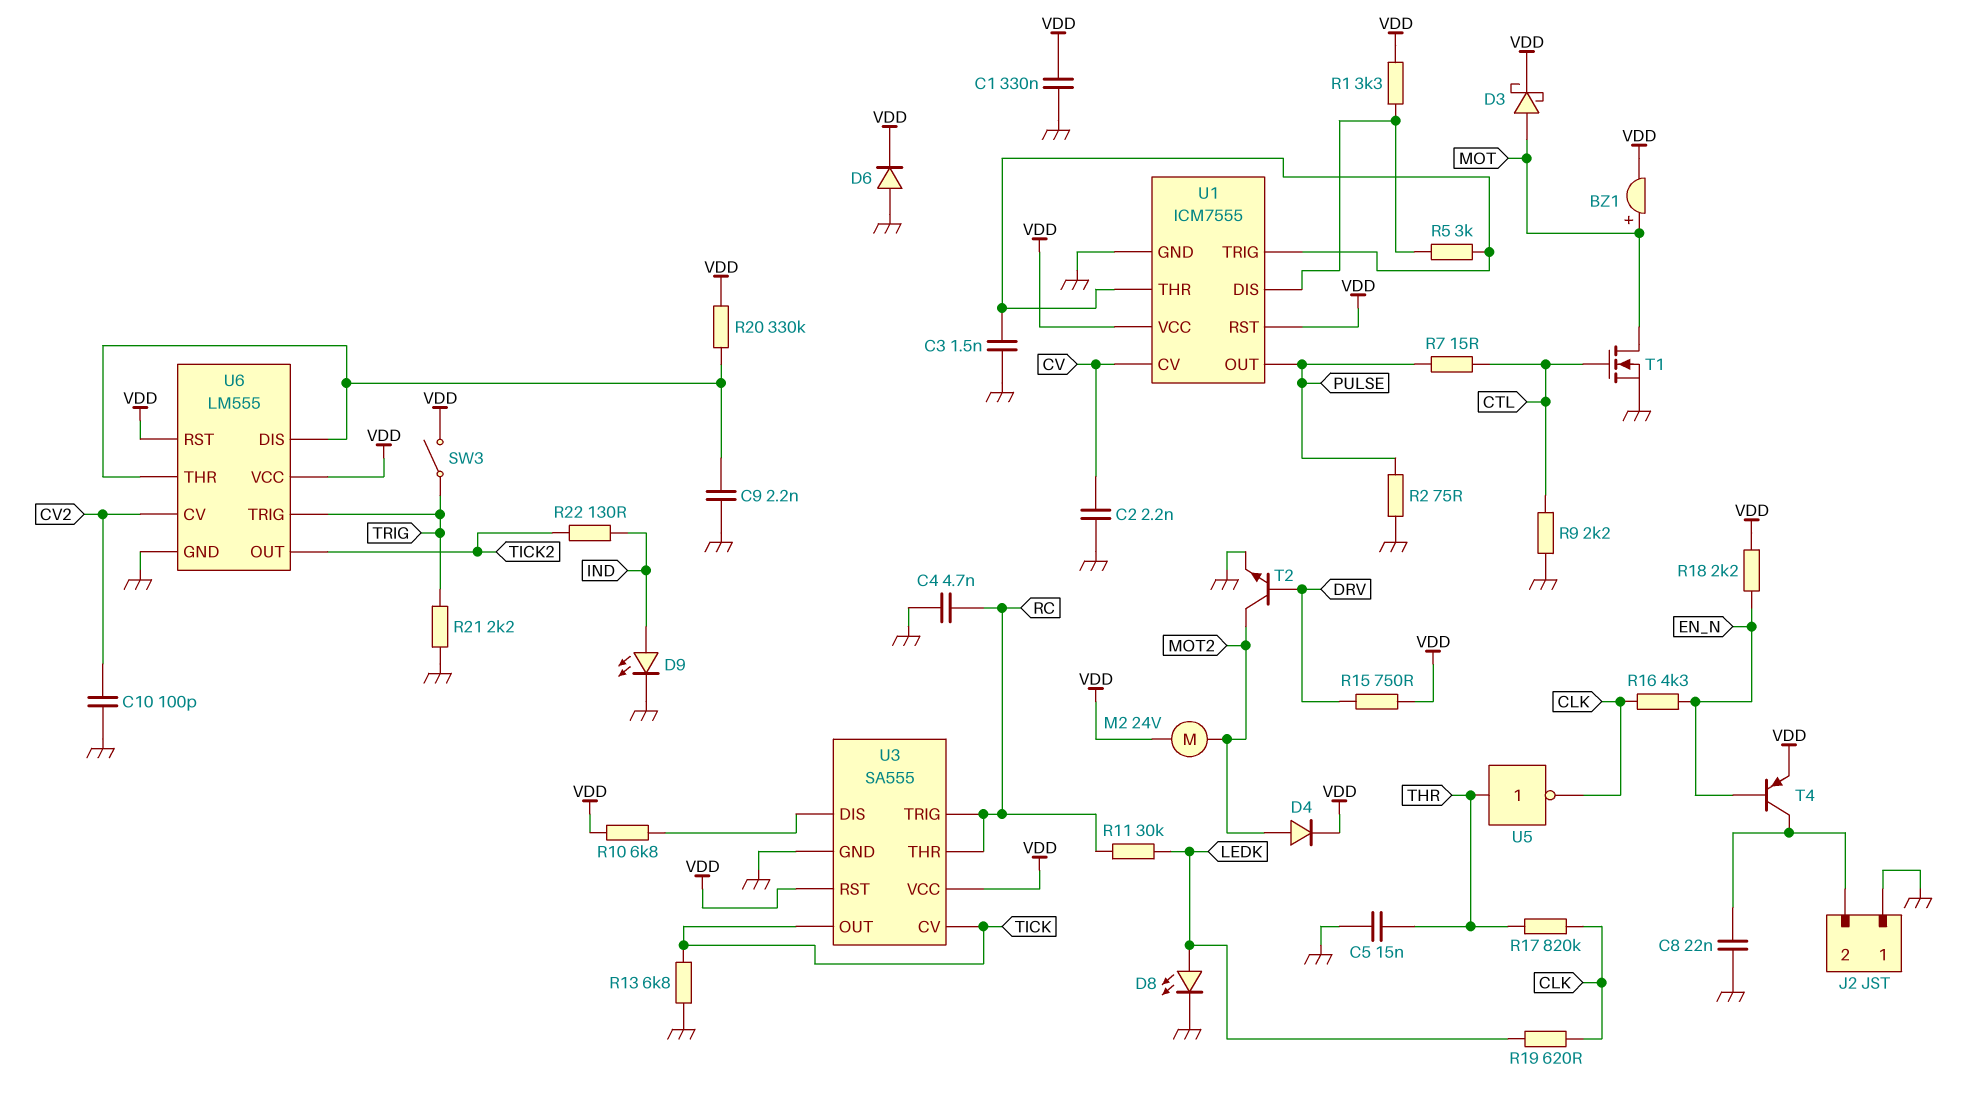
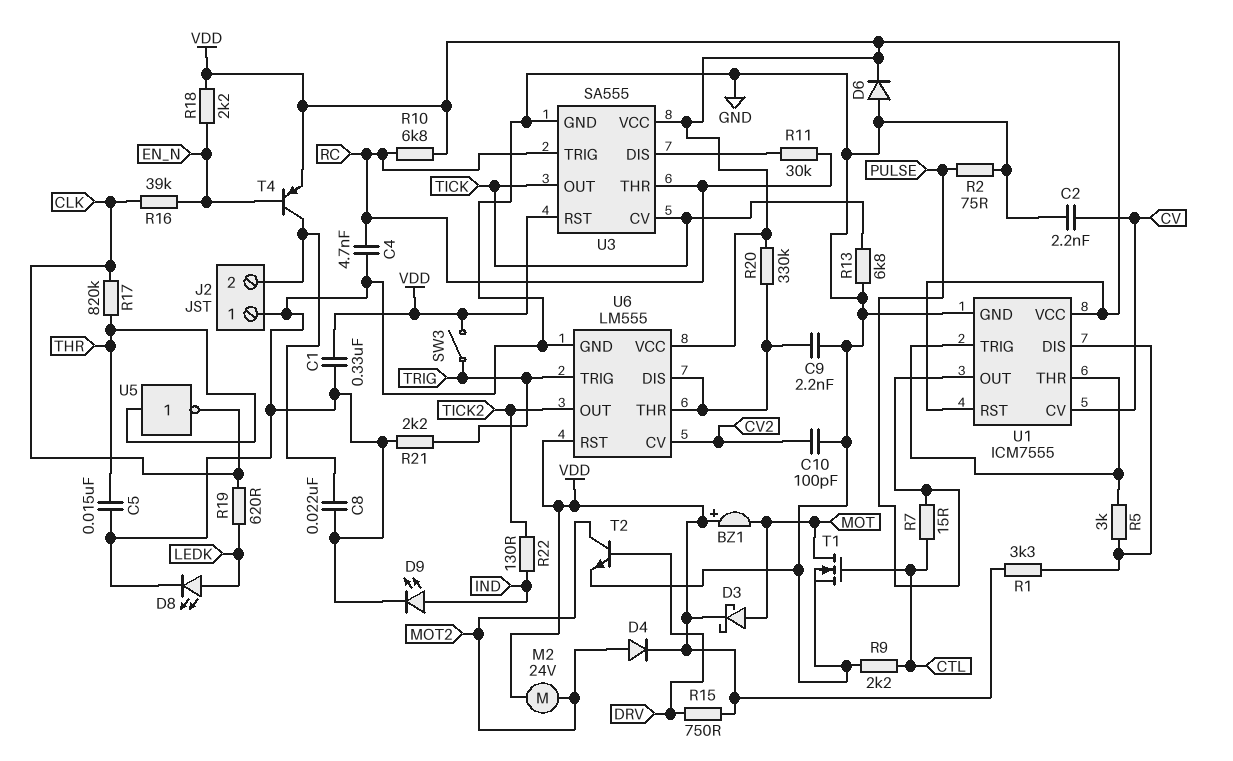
BZ1: buzzer (plus MOT, minus VDD) -> buzzer (plus VDD, minus MOT)
C3: 1.5nF (GND, U1/THR) -> none
R10: 6.8k (U3/DIS, VDD) -> 6.8k (RC, VDD)
R11: 30k (LEDK, RC) -> 30k (RC, U3/DIS)
R16: 4.3k (CLK, EN_N) -> 39k (CLK, EN_N)

